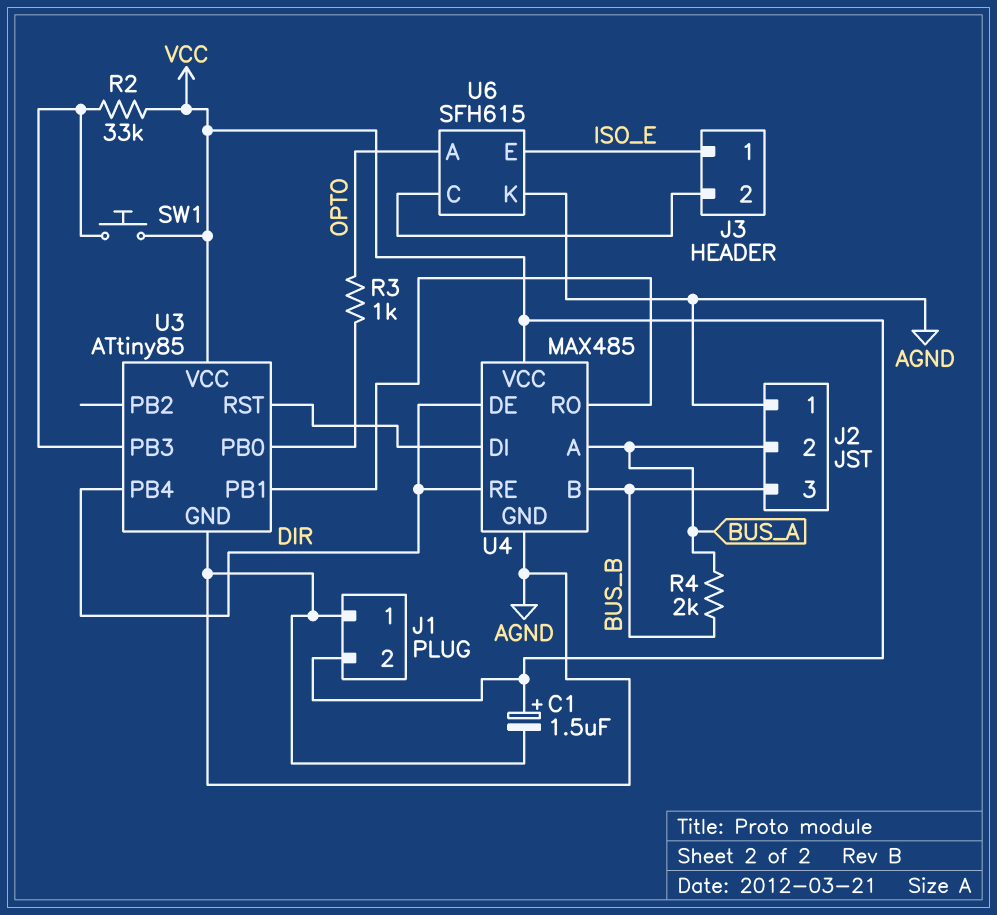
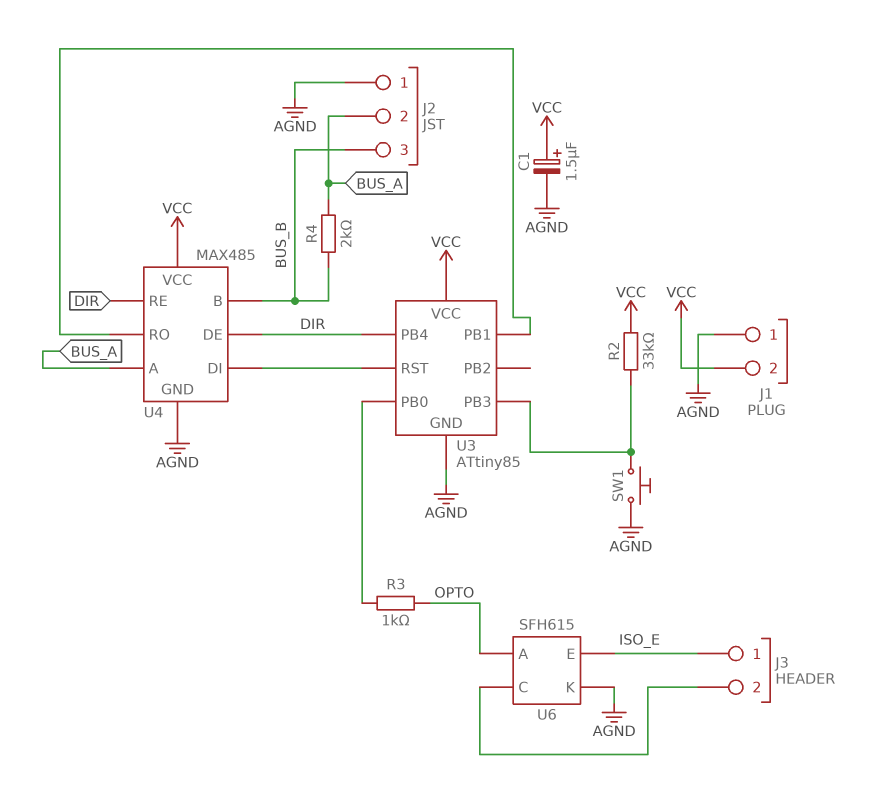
SW1: button (U3/PB3, VCC) -> button (AGND, U3/PB3)

